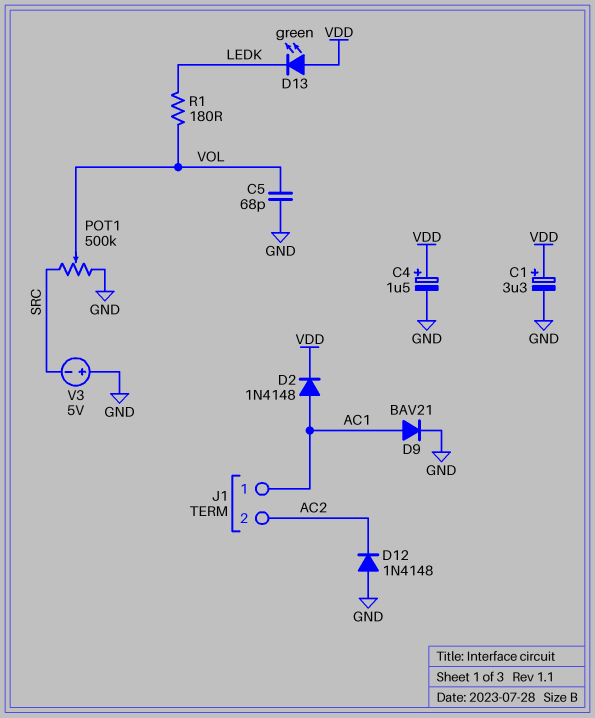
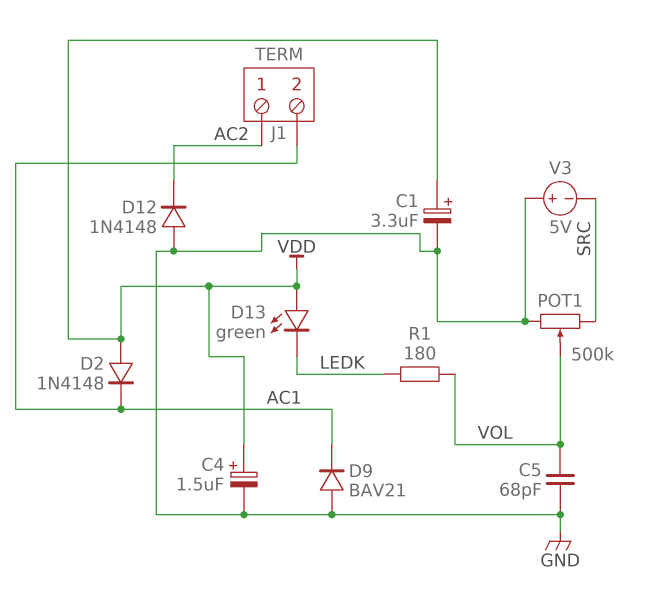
D2: diode 1N4148 (A AC1, K VDD) -> diode 1N4148 (A VDD, K AC1)
D9: diode BAV21 (A AC1, K GND) -> diode BAV21 (A GND, K AC1)
J1 pin 1: AC1 -> AC2
J1 pin 2: AC2 -> AC1

